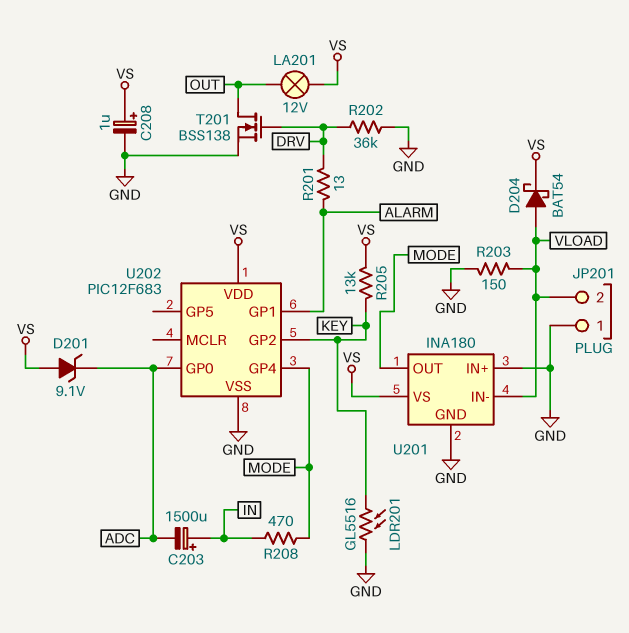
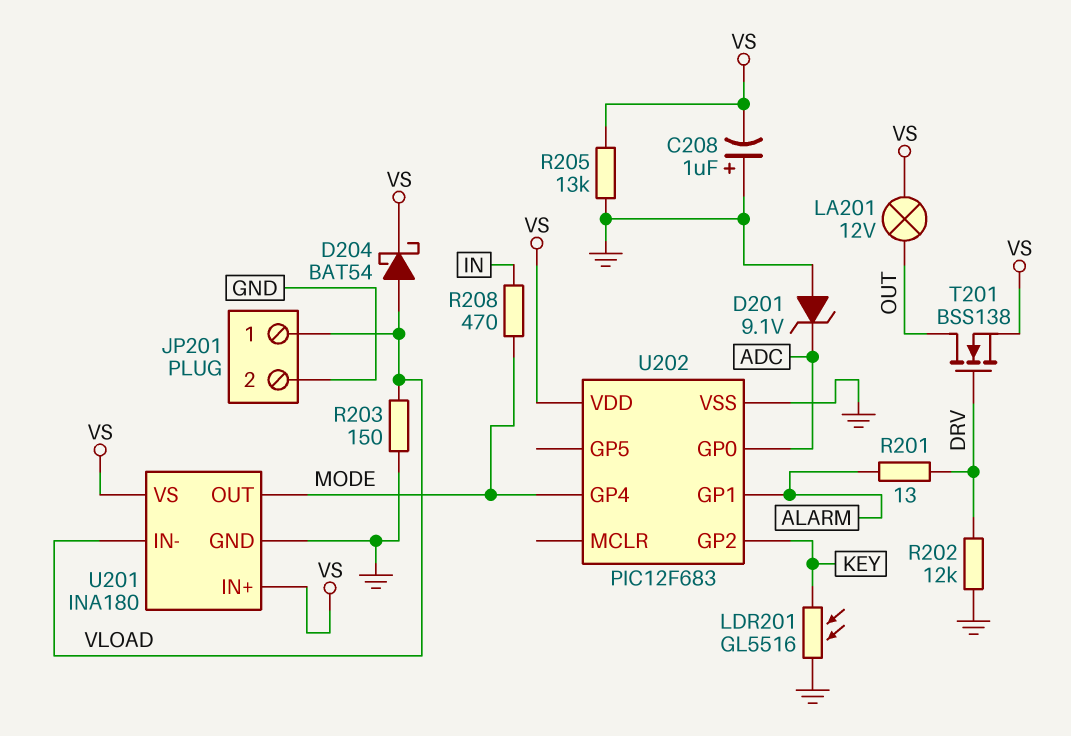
C203: 1500uF (plus IN, minus ADC) -> none
C208: 1uF (plus VS, minus GND) -> 1uF (plus GND, minus VS)
D201: zener 9.1V (A VS, K ADC) -> zener 9.1V (A GND, K ADC)
JP201 pin 1: GND -> VLOAD
JP201 pin 2: VLOAD -> GND
R202: 36k (DRV, GND) -> 12k (DRV, GND)
R205: 13k (KEY, VS) -> 13k (GND, VS)
T201: NMOS BSS138 (G DRV, D OUT, S GND) -> NMOS BSS138 (G DRV, D OUT, S VS)
U201 pin IN+: GND -> VS

